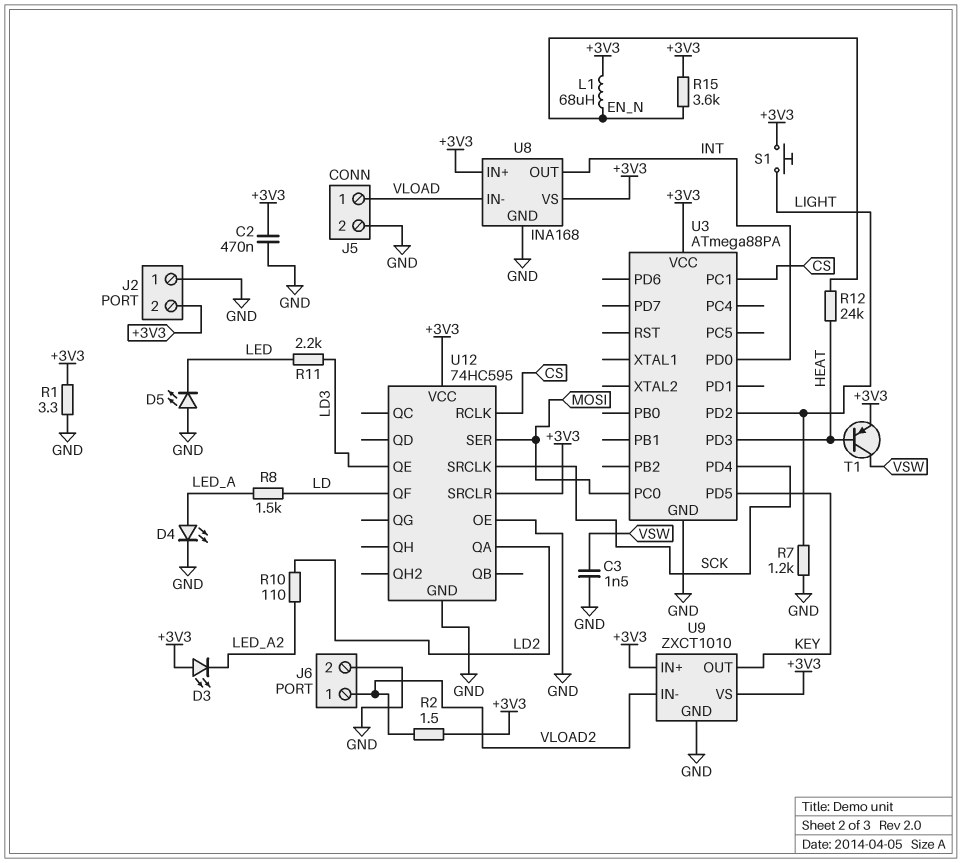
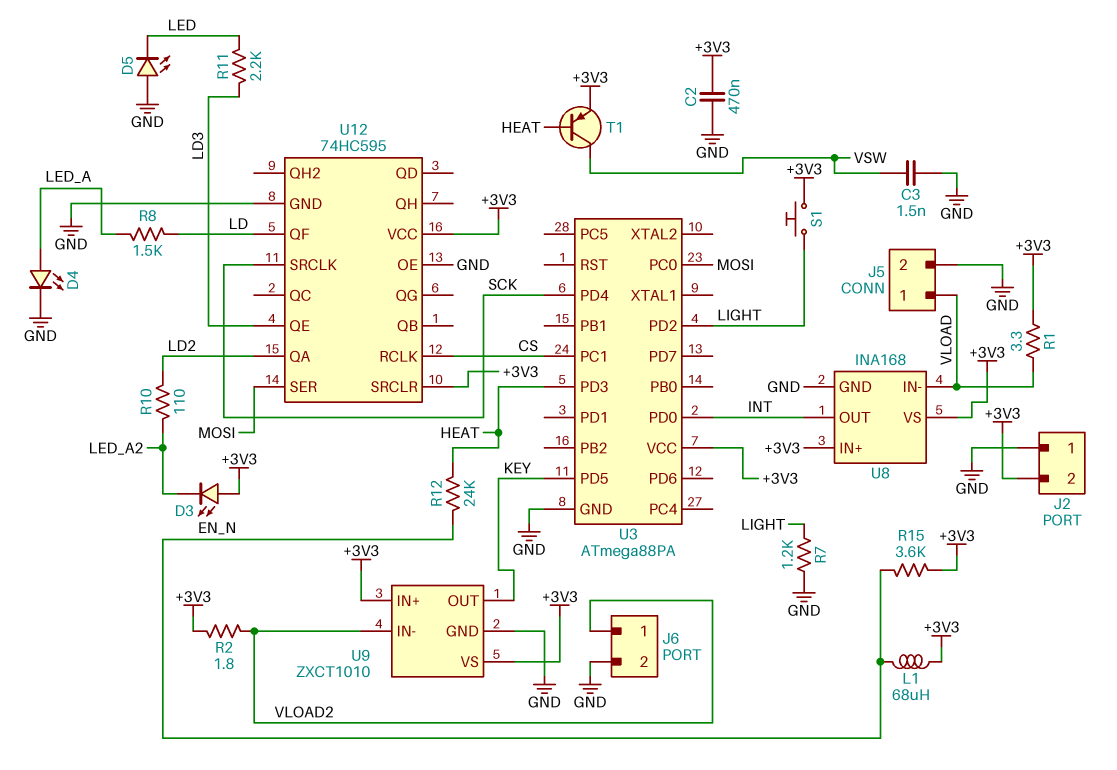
R1: 3.3 (+3V3, GND) -> 3.3 (+3V3, VLOAD)
R2: 1.5 (+3V3, VLOAD2) -> 1.8 (+3V3, VLOAD2)

